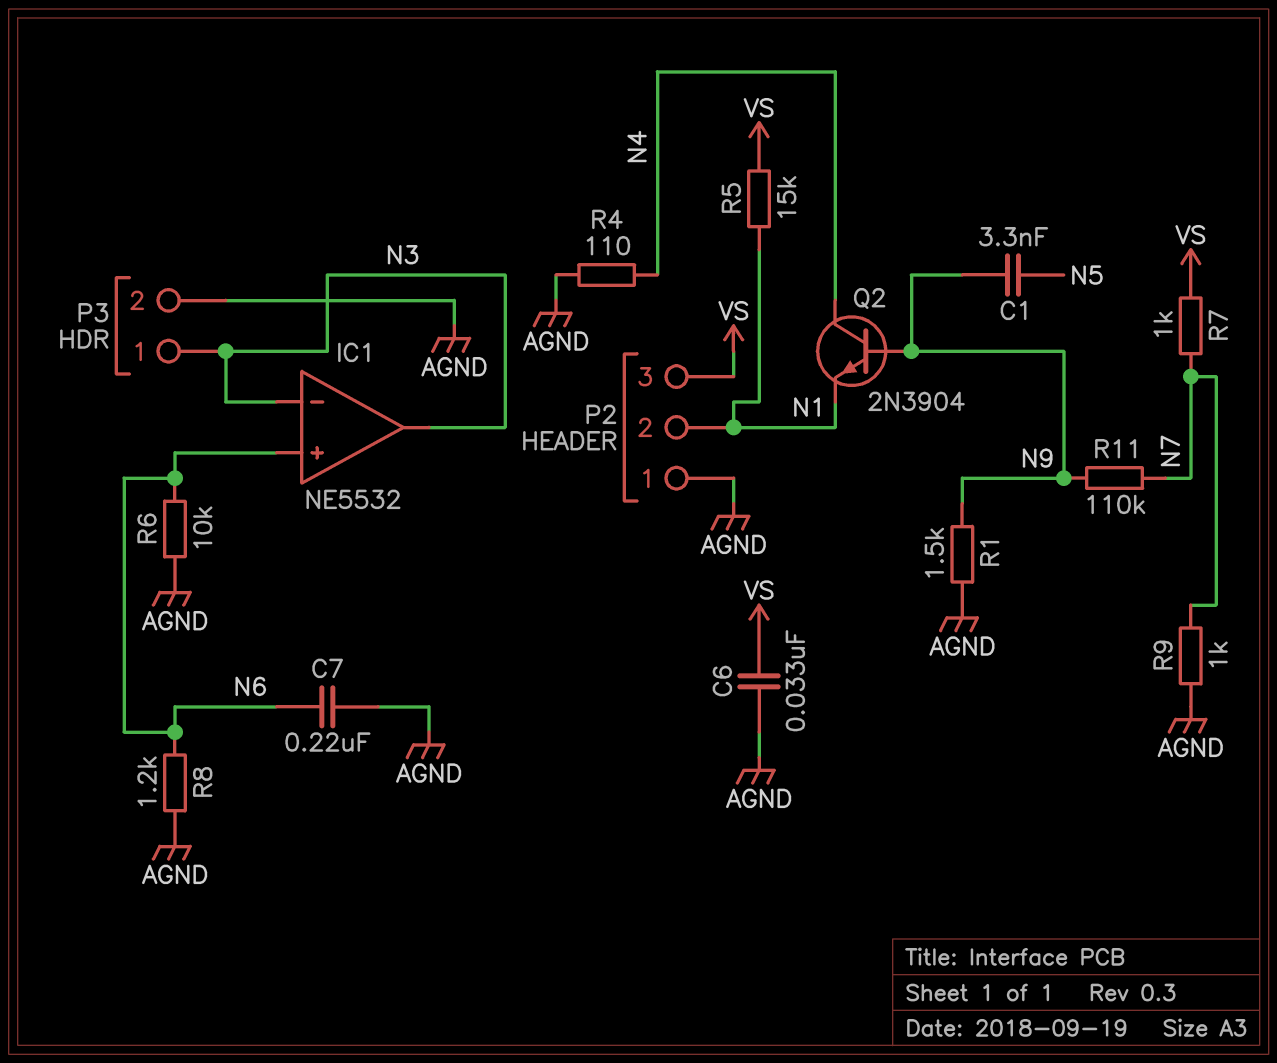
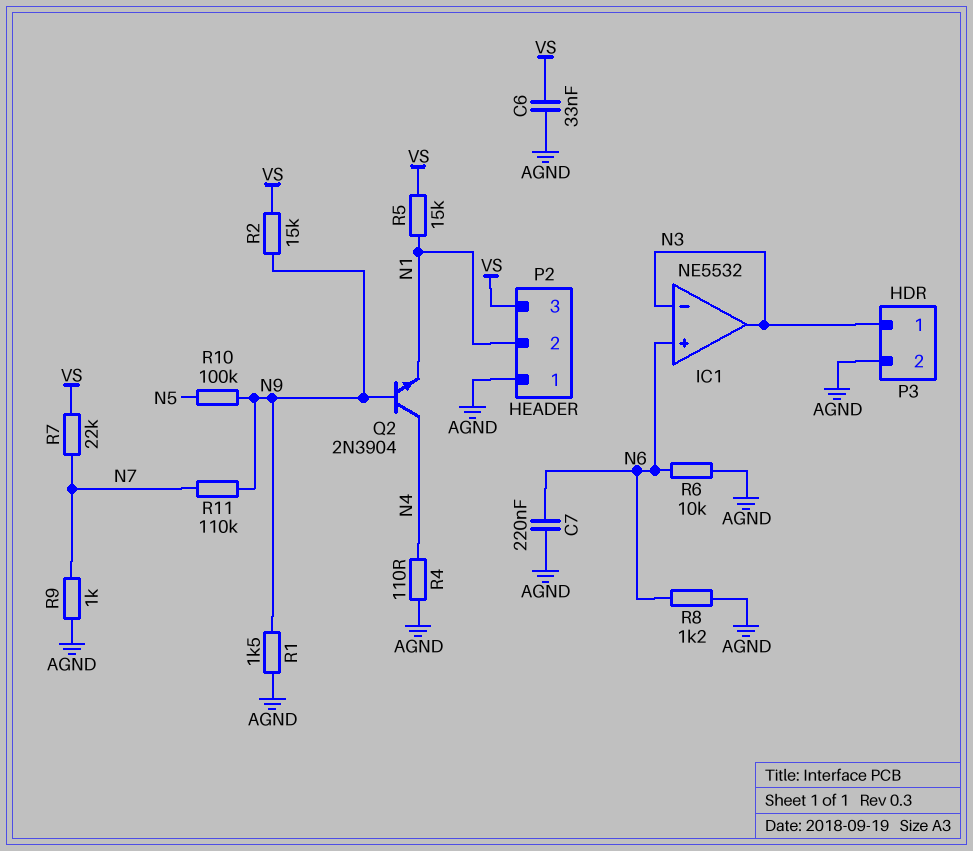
C1: 3.3nF (N5, N9) -> none
R2: none -> 15k (N9, VS)
R7: 1k (N7, VS) -> 22k (N7, VS)
R10: none -> 100k (N5, N9)

